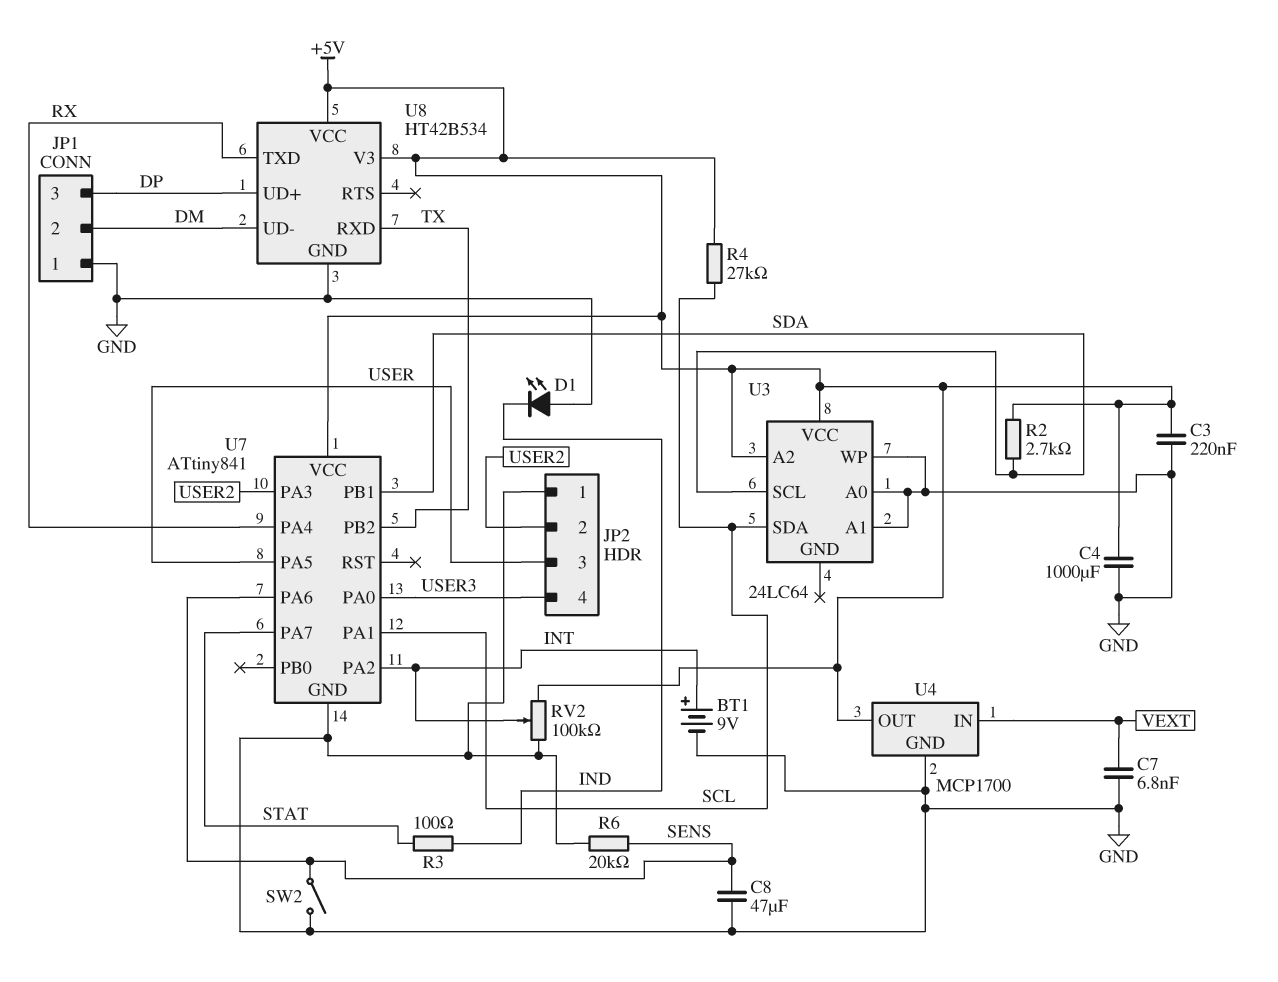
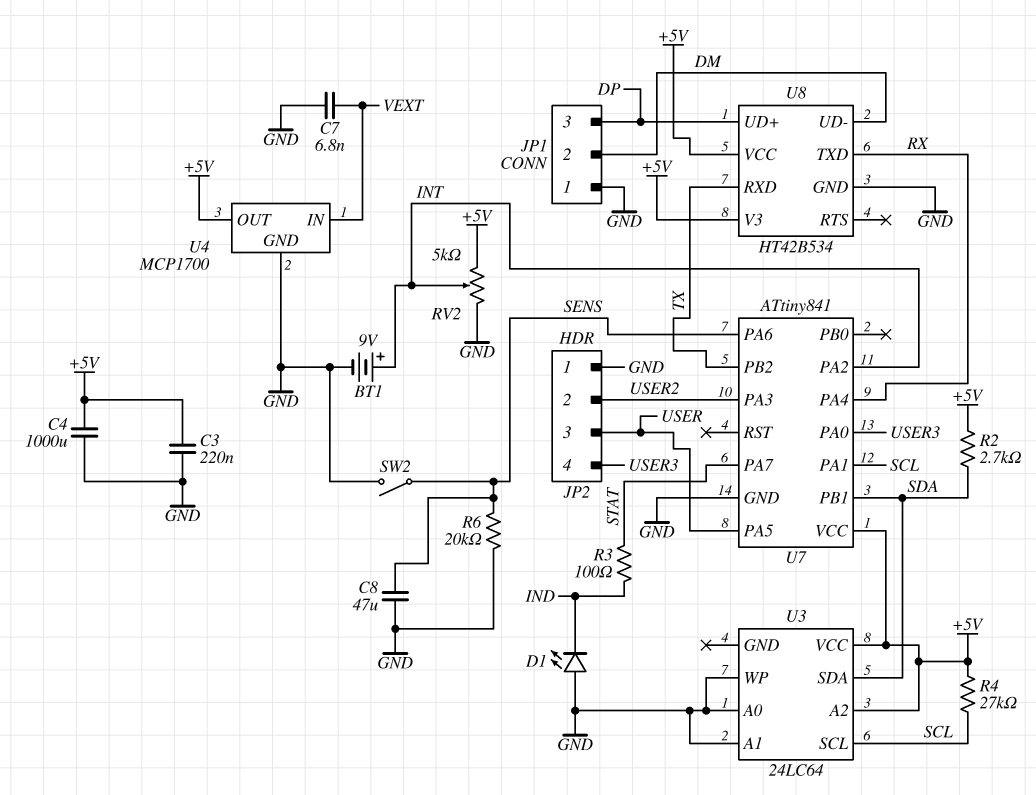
RV2: 100k (+5V, GND, wiper INT) -> 5k (+5V, GND, wiper INT)
U3 pin SCL: SDA -> SCL
U3 pin SDA: SCL -> SDA

